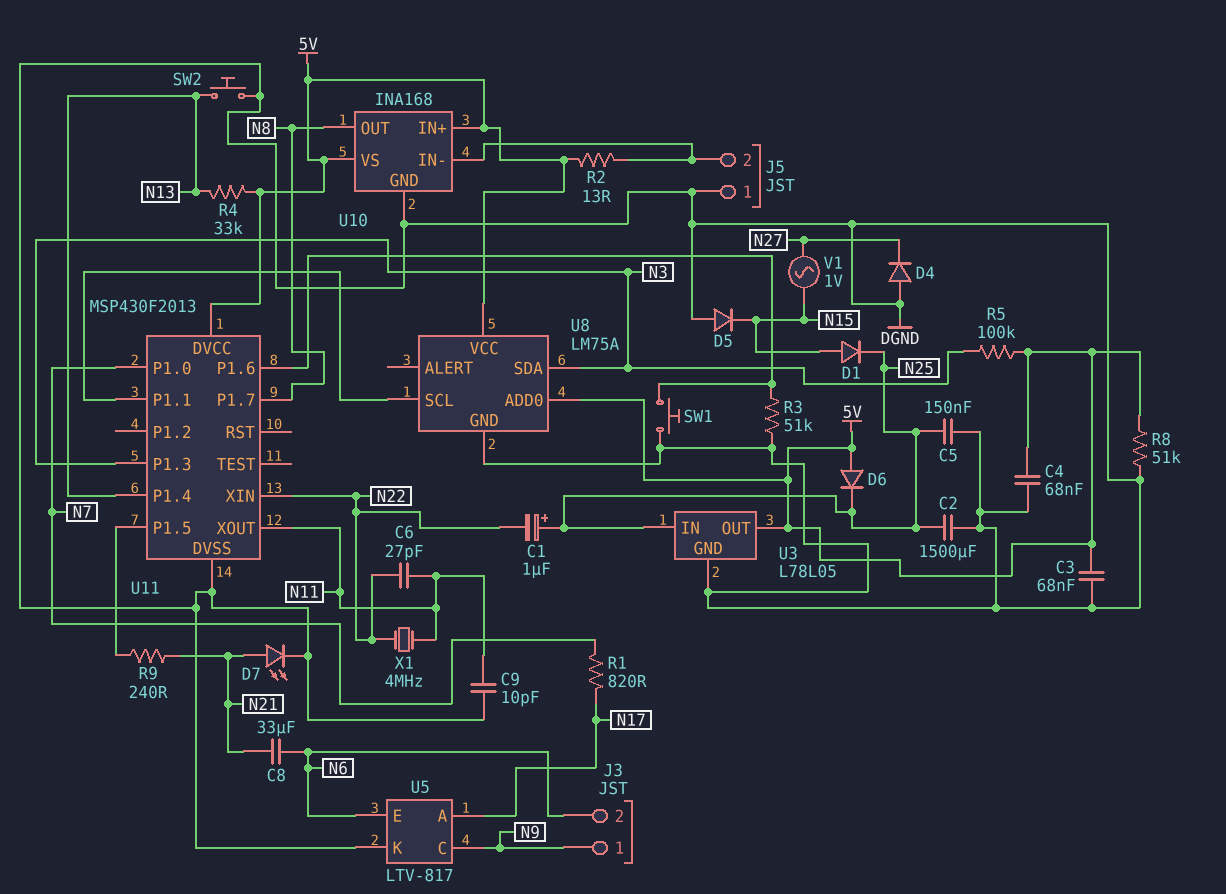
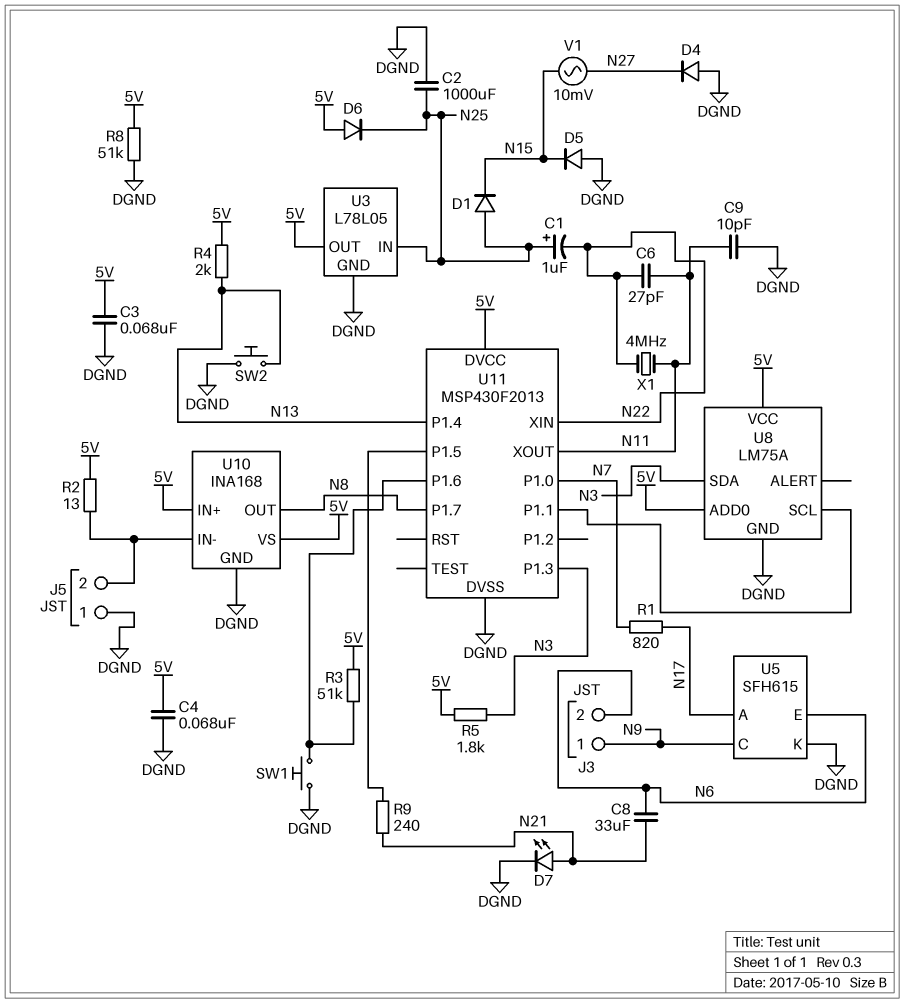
C2: 1500uF (DGND, N25) -> 1000uF (DGND, N25)
C5: 150nF (DGND, N25) -> none
D1: diode (A N15, K N25) -> diode (A N25, K N15)
R3: 51k (DGND, U11/P1.6) -> 51k (5V, U11/P1.6)
R4: 33k (5V, N13) -> 2k (5V, N13)
R5: 100k (5V, N3) -> 1.8k (5V, N3)
U5: LTV-817 -> SFH615
V1: AC 1V (N15, N27) -> AC 10mV (N15, N27)

